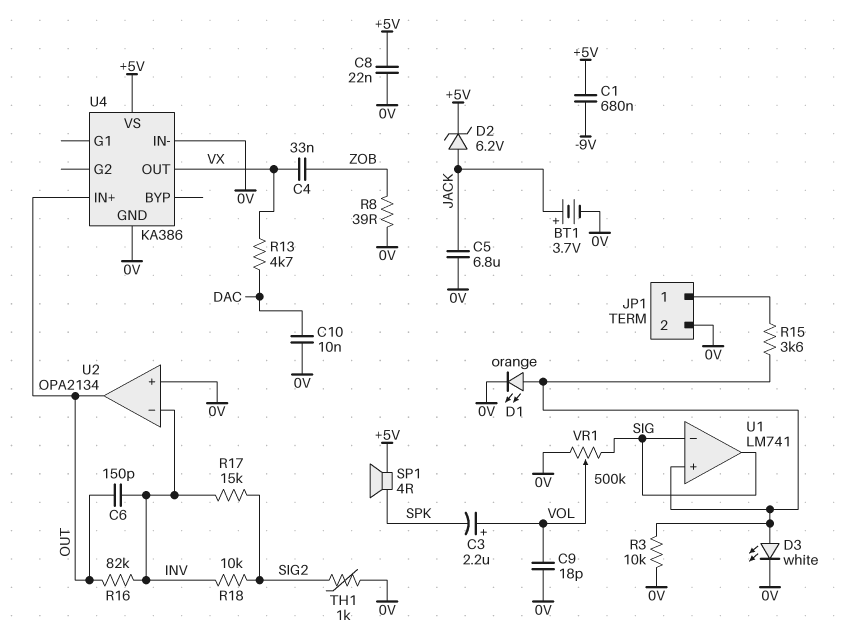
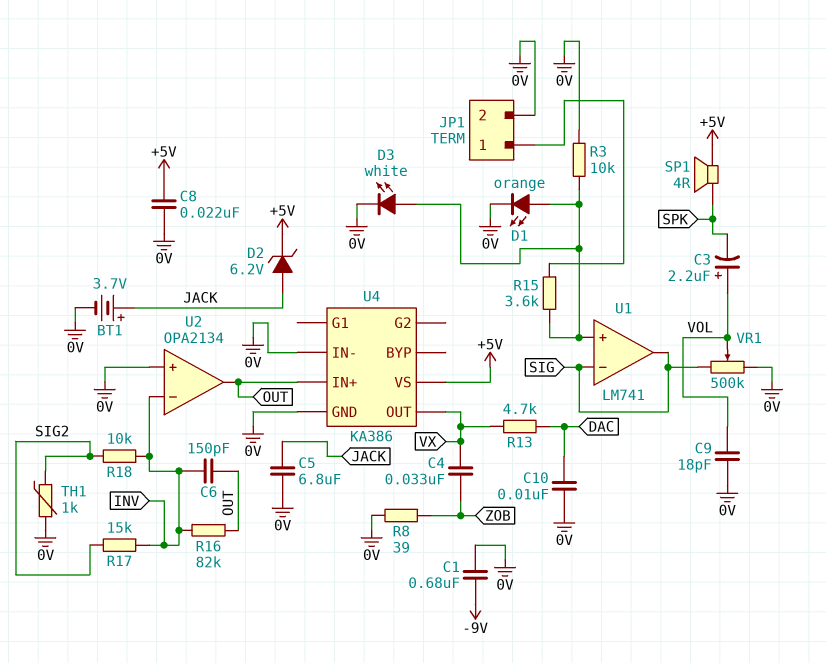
C1: 680nF (+5V, -9V) -> 680nF (-9V, 0V)

